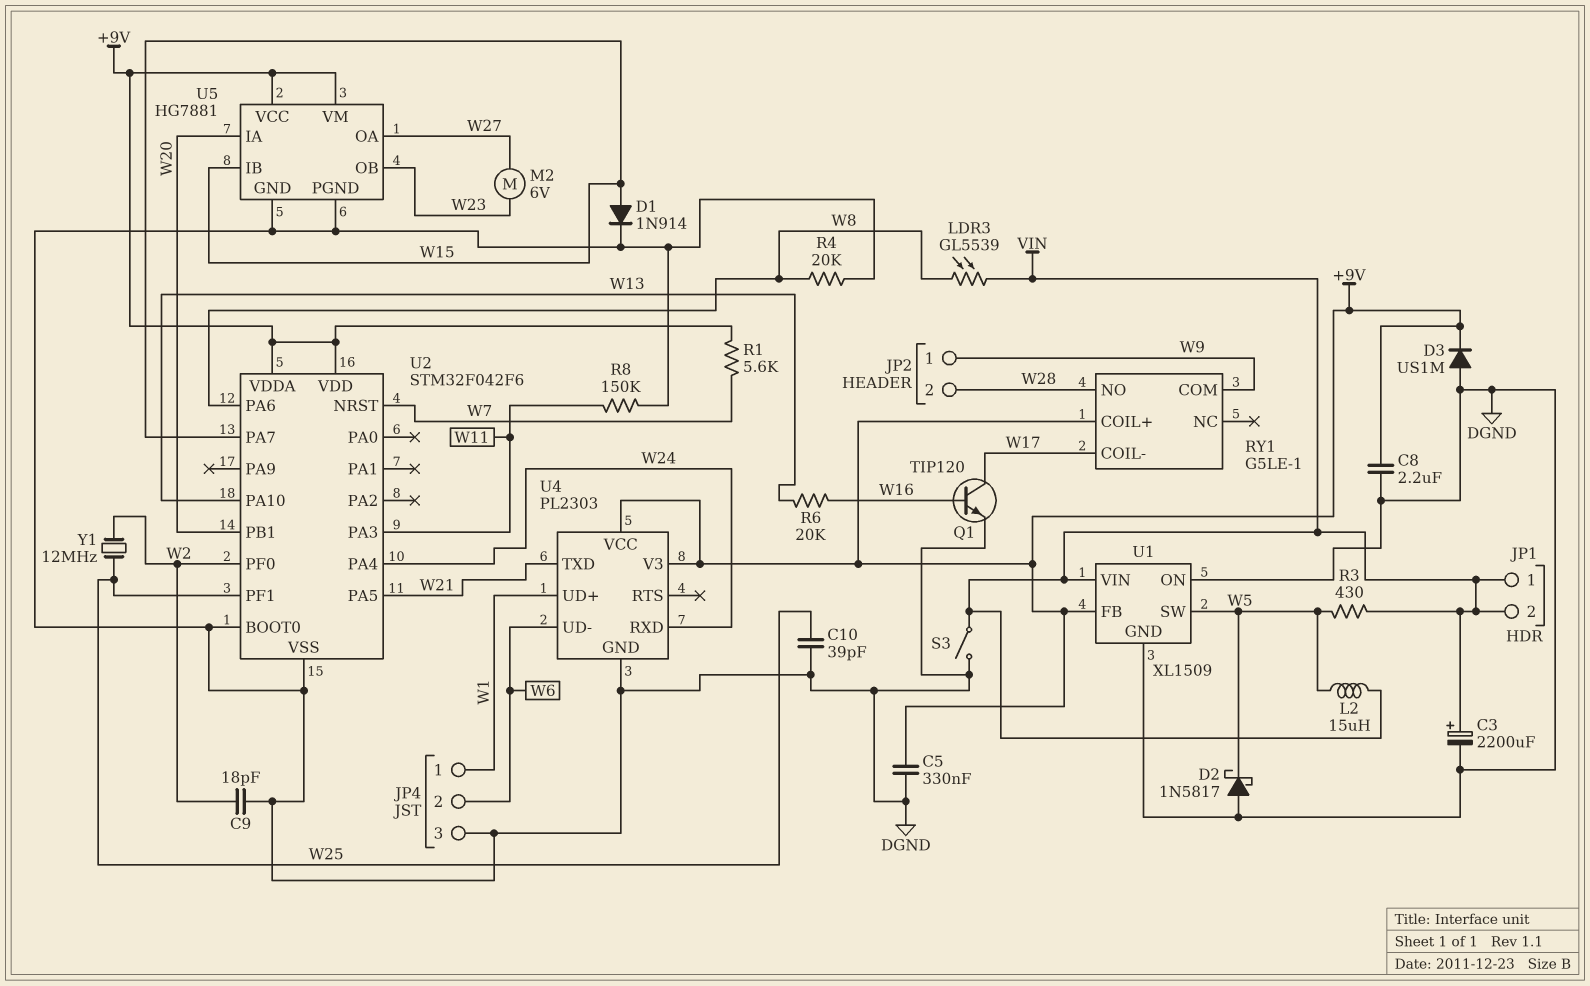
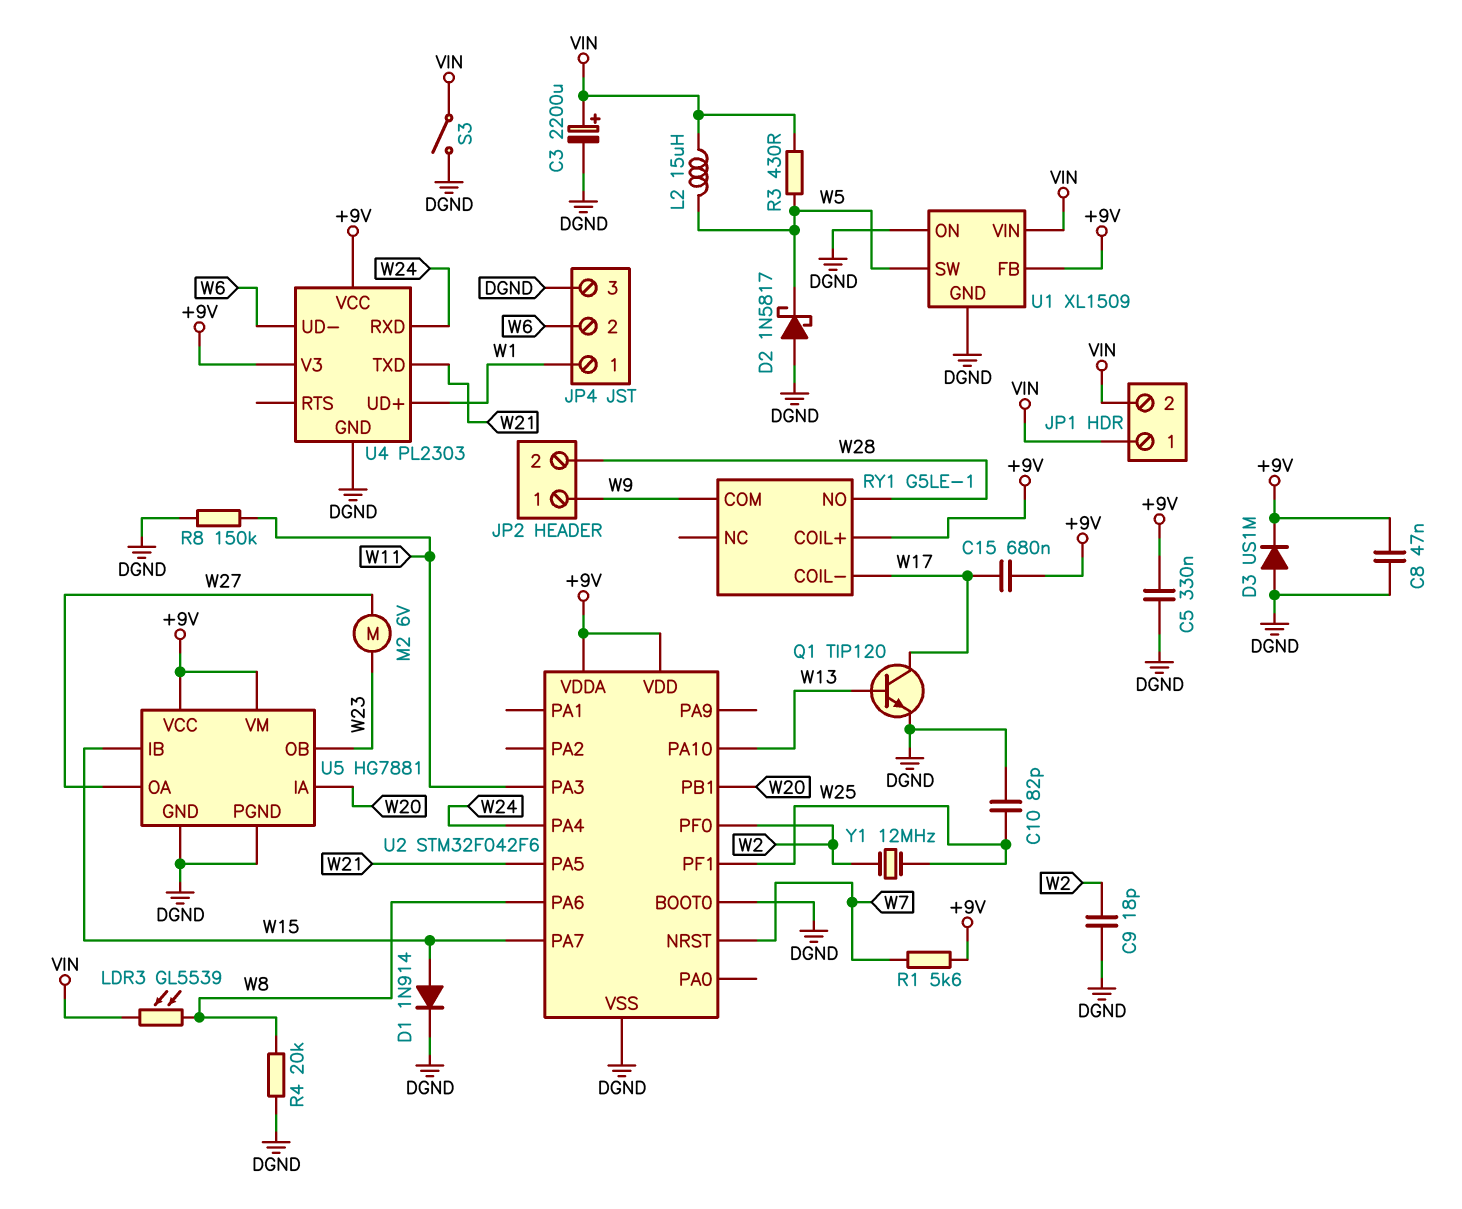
C8: 2.2uF (+9V, DGND) -> 47nF (+9V, DGND)
C10: 39pF (DGND, W25) -> 82pF (DGND, W25)
C15: none -> 680nF (+9V, W17)
Q1: NPN TIP120 (B W16, C W17, E DGND) -> NPN TIP120 (B W13, C W17, E DGND)
R6: 20k (W13, W16) -> none

